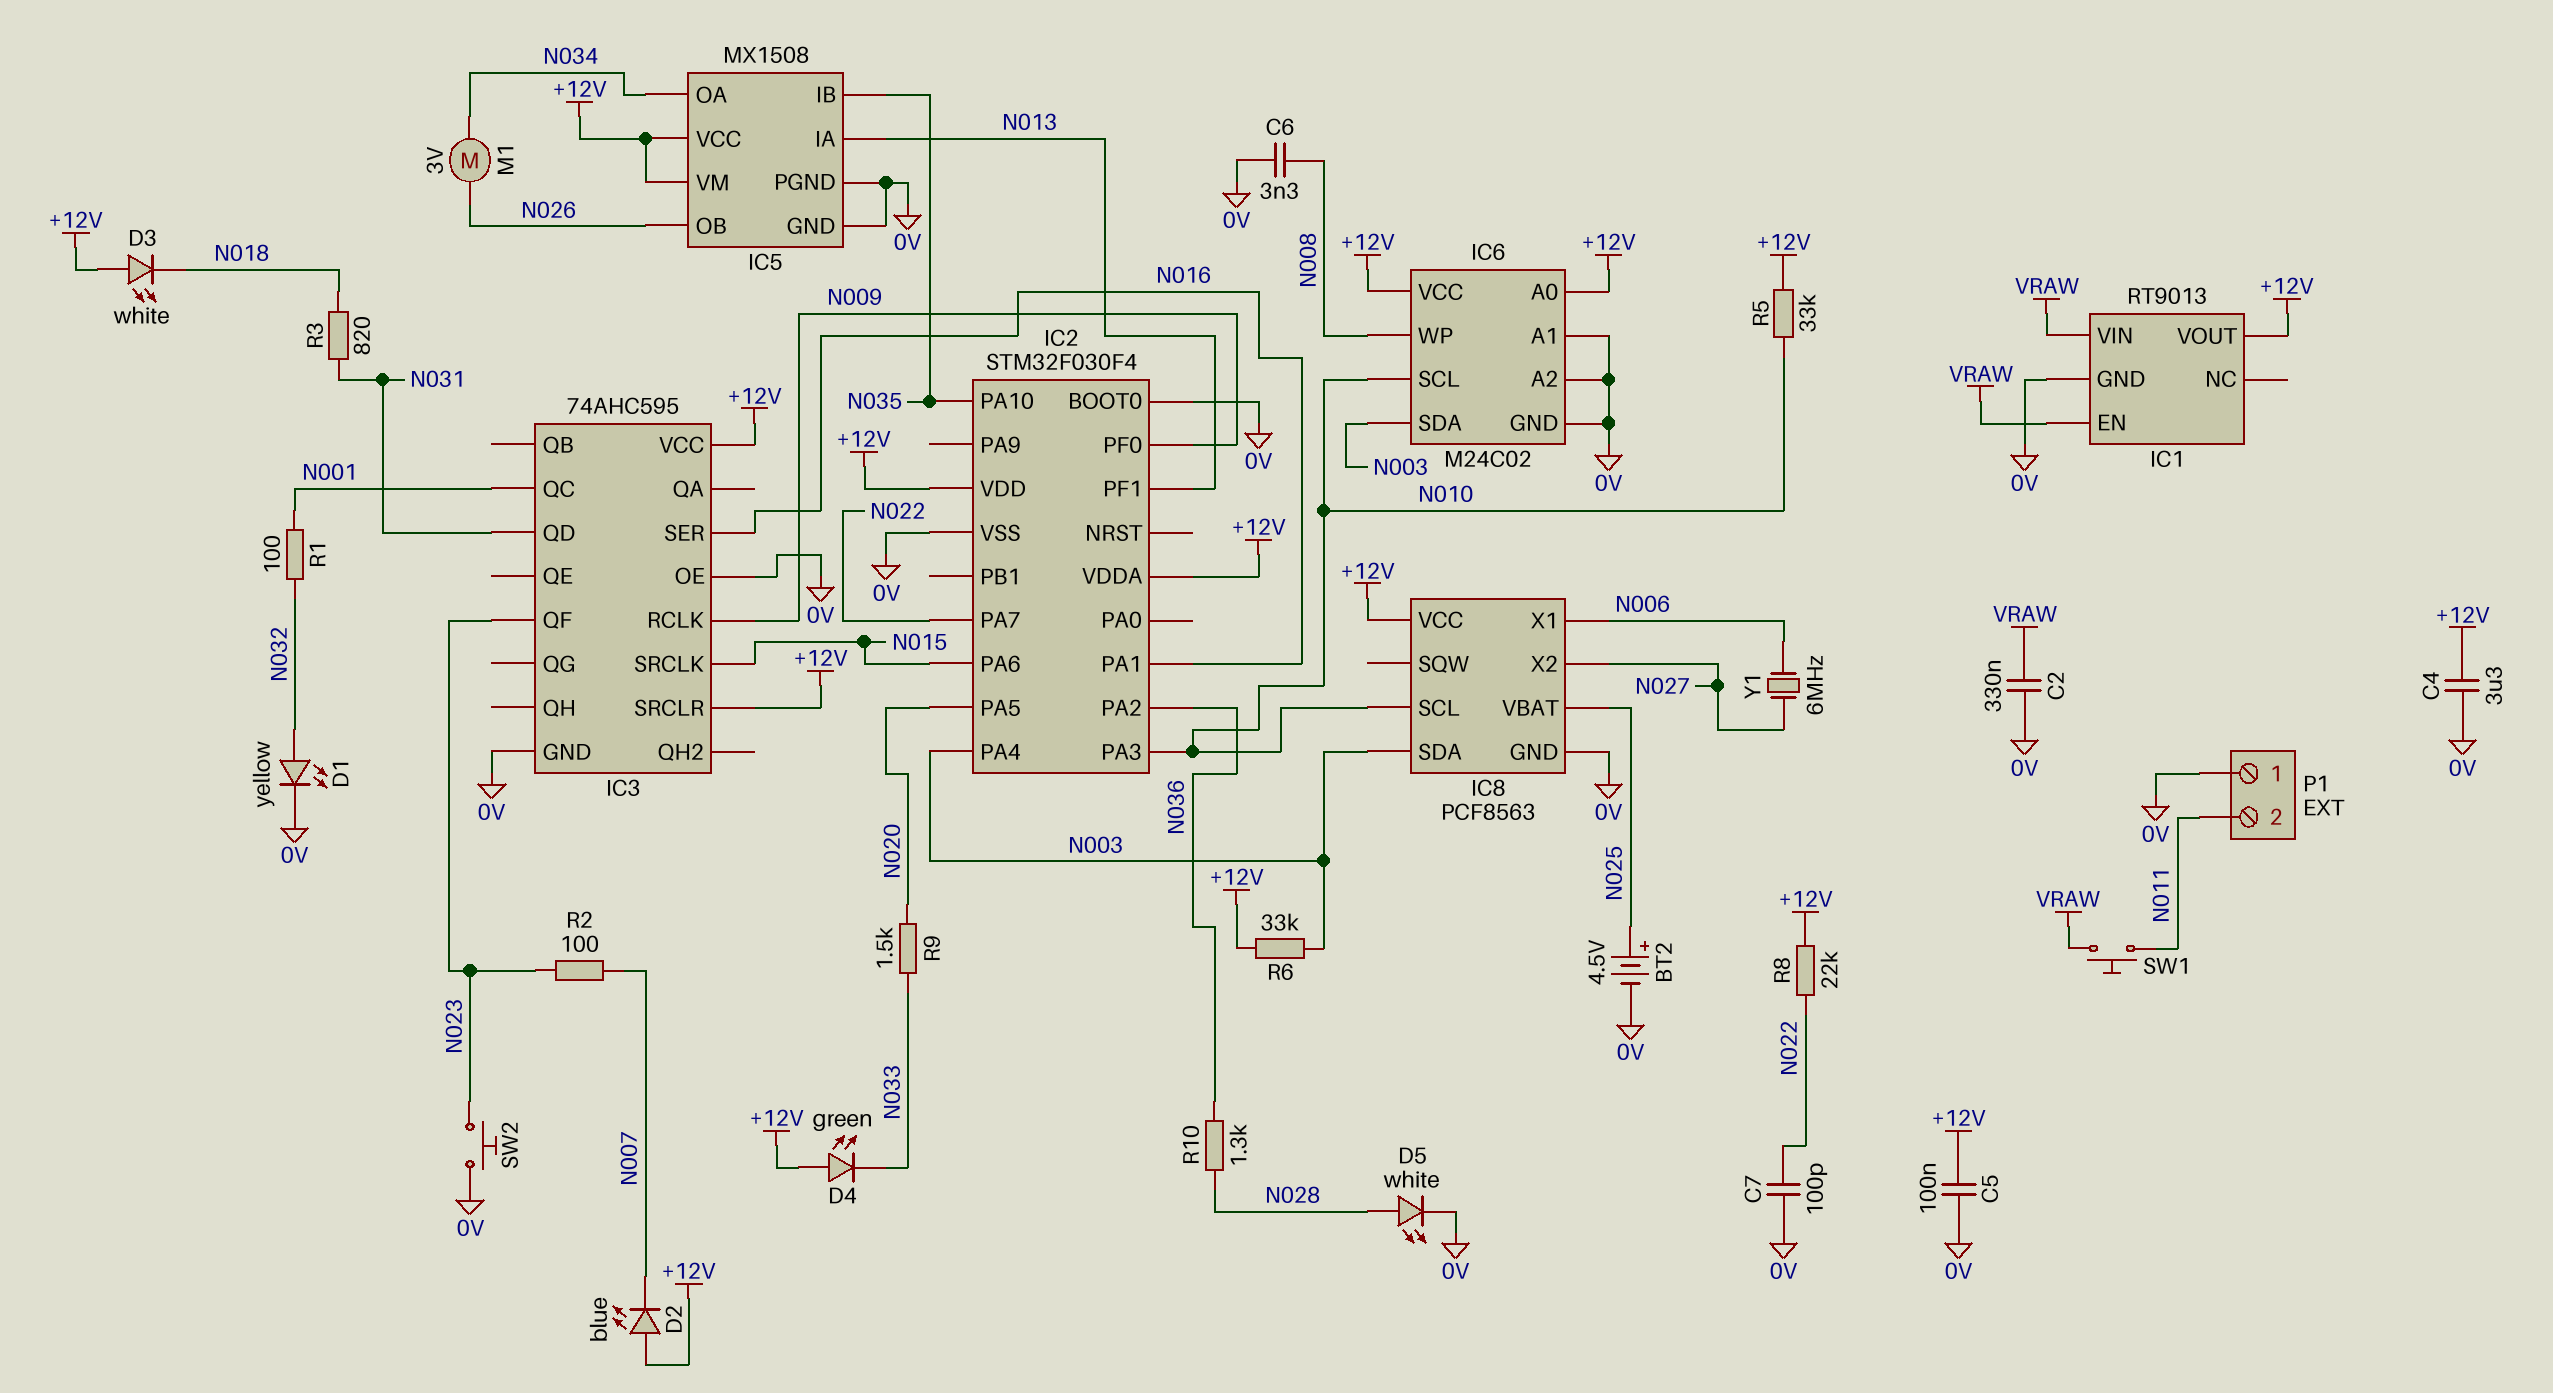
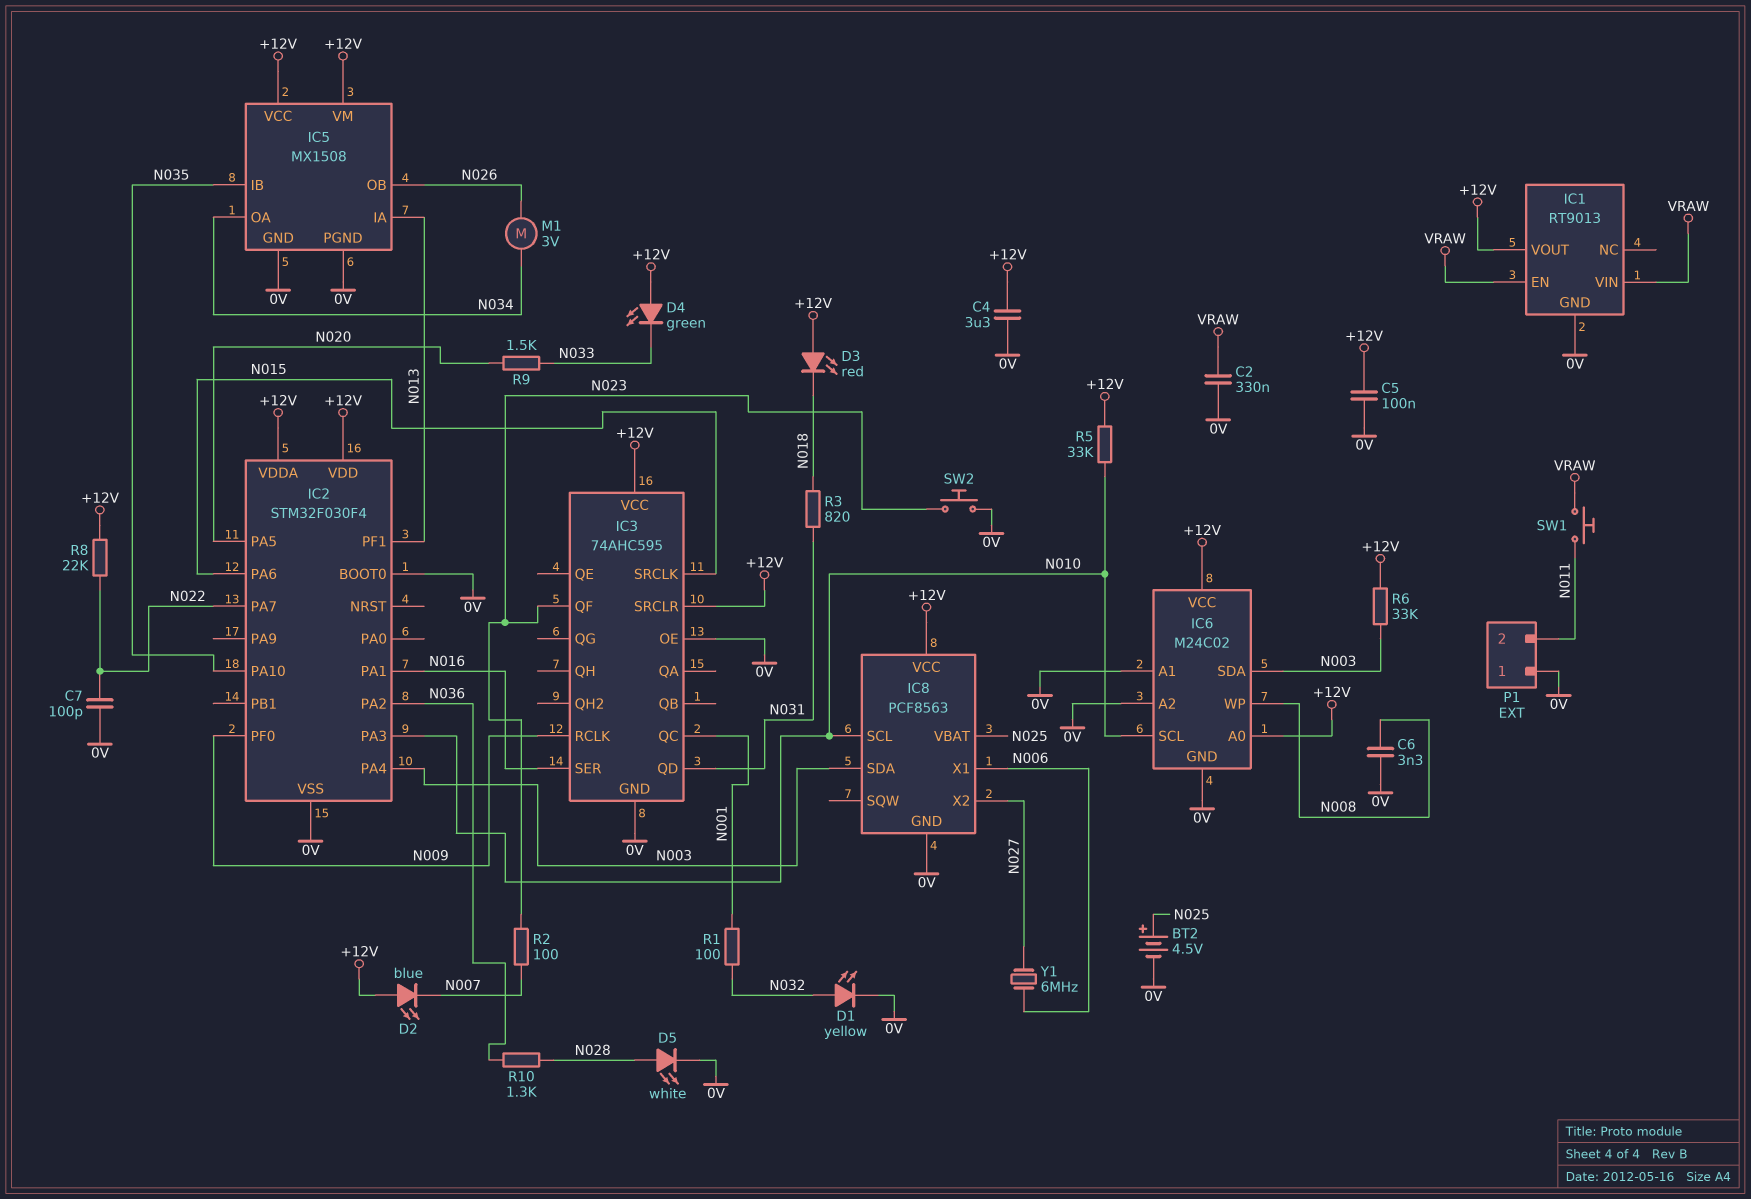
D3: LED white (A +12V, K N018) -> LED red (A +12V, K N018)

